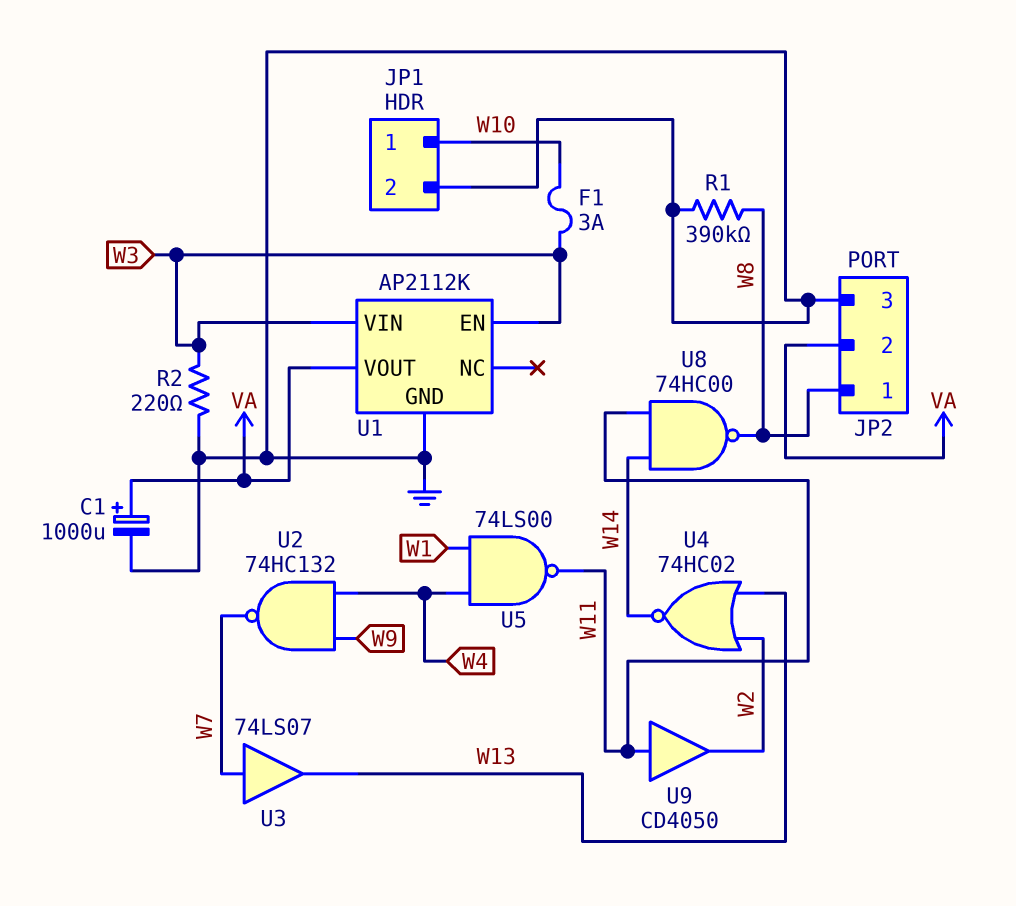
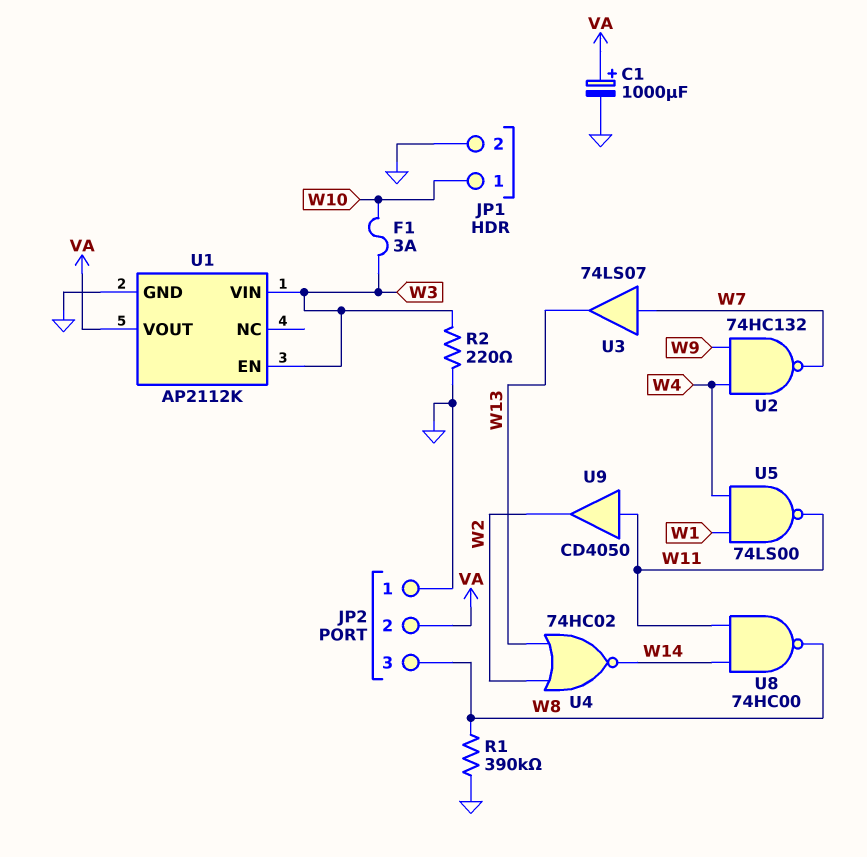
JP2 pin 1: W8 -> GND
JP2 pin 3: GND -> W8

